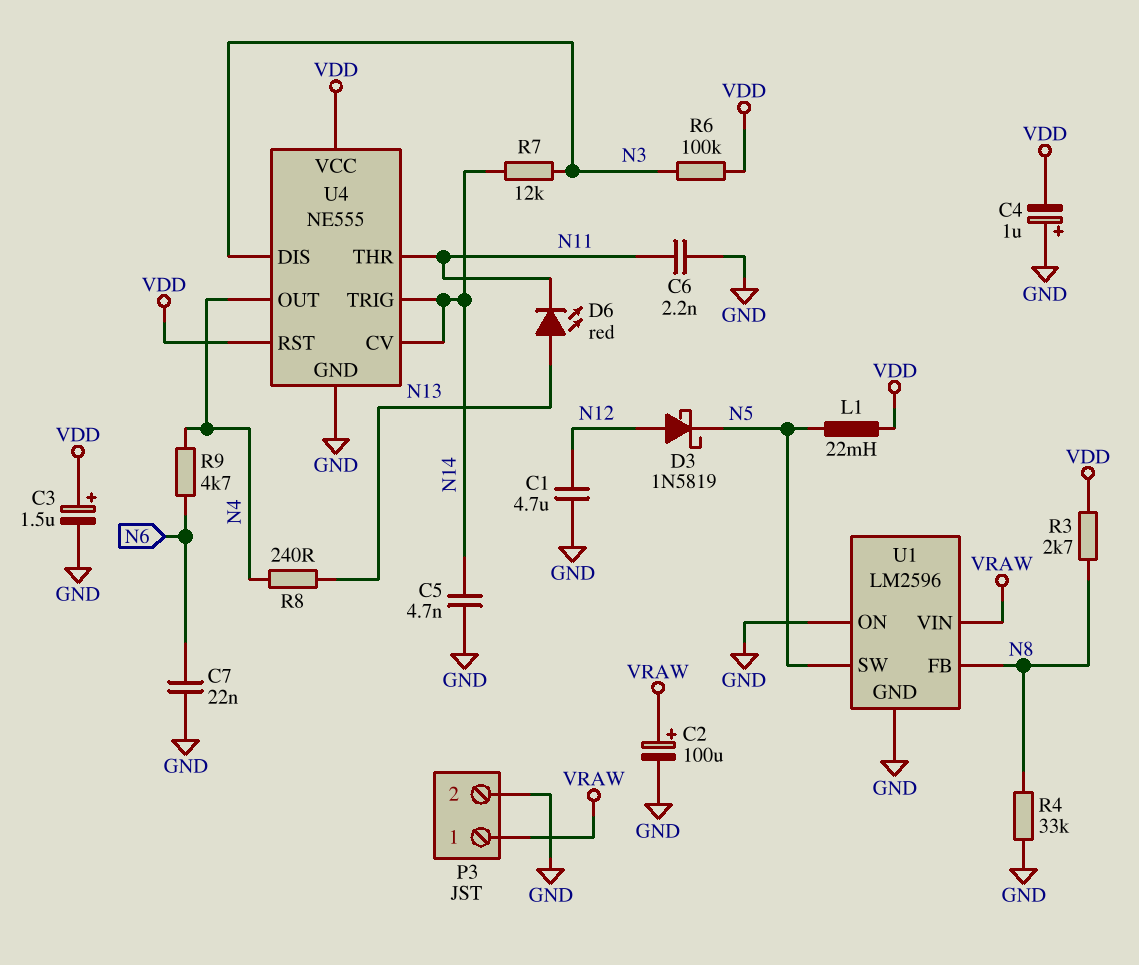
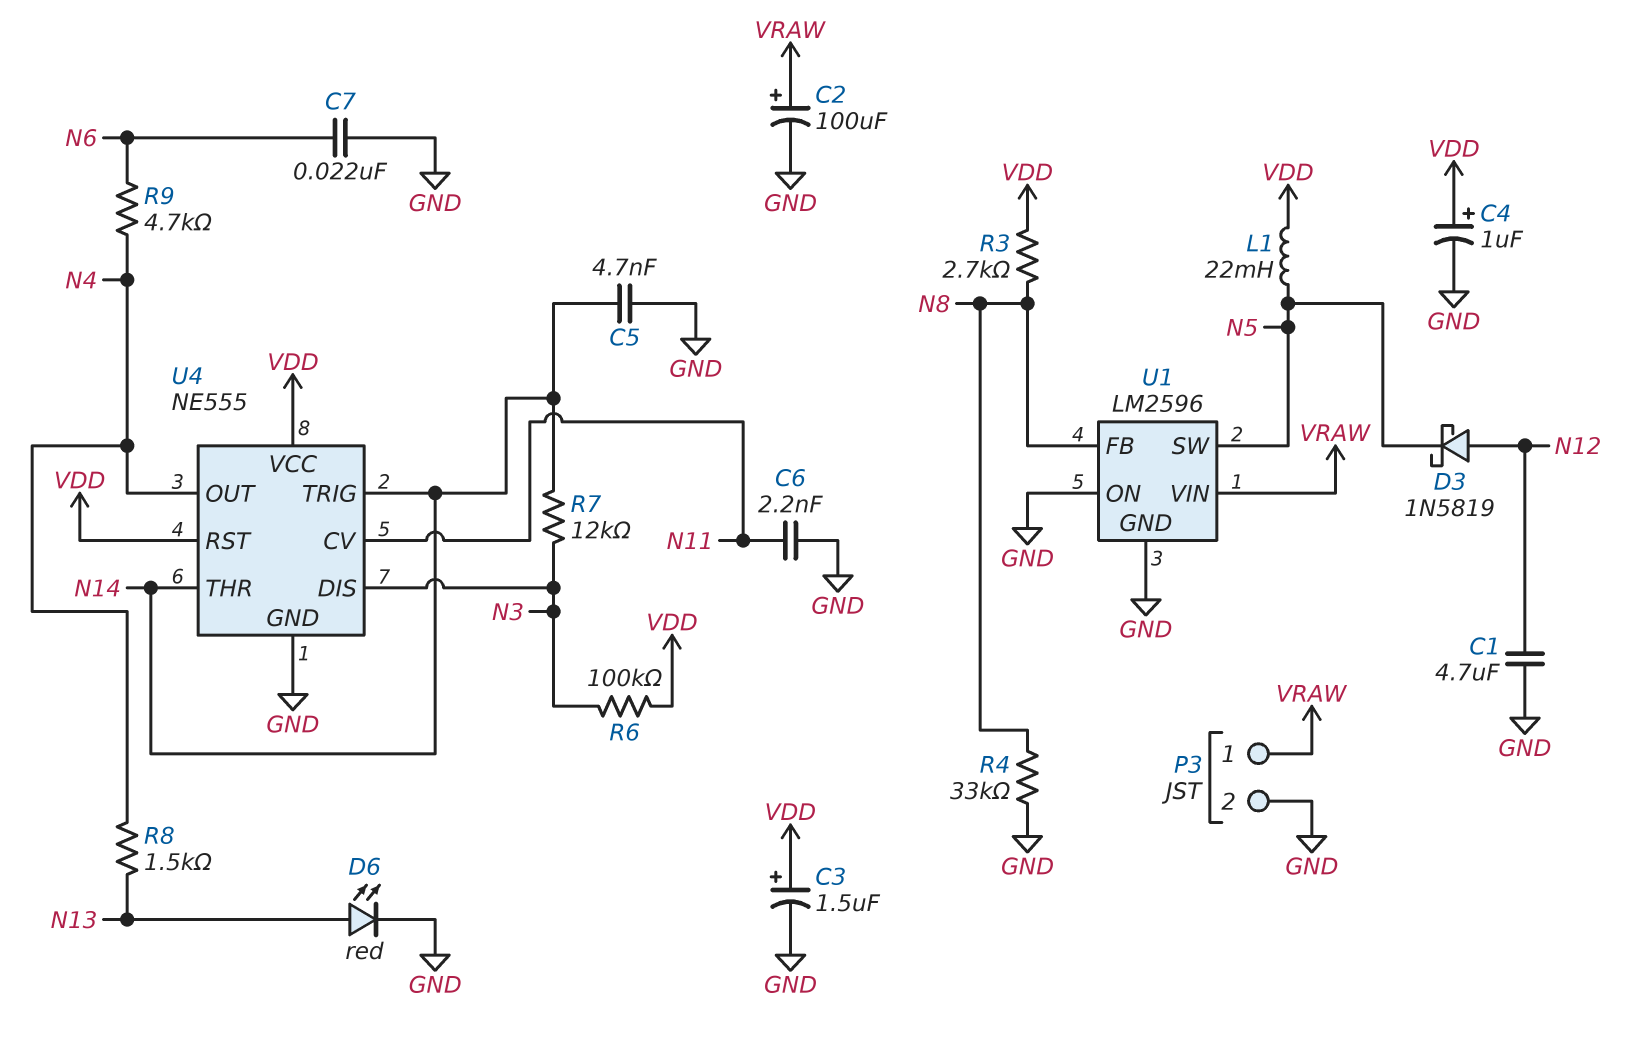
C4: 1uF (plus GND, minus VDD) -> 1uF (plus VDD, minus GND)
D6: LED red (A N13, K N11) -> LED red (A N13, K GND)
R8: 240 (N4, N13) -> 1.5k (N4, N13)
U4 pin CV: N14 -> N11
U4 pin THR: N11 -> N14

